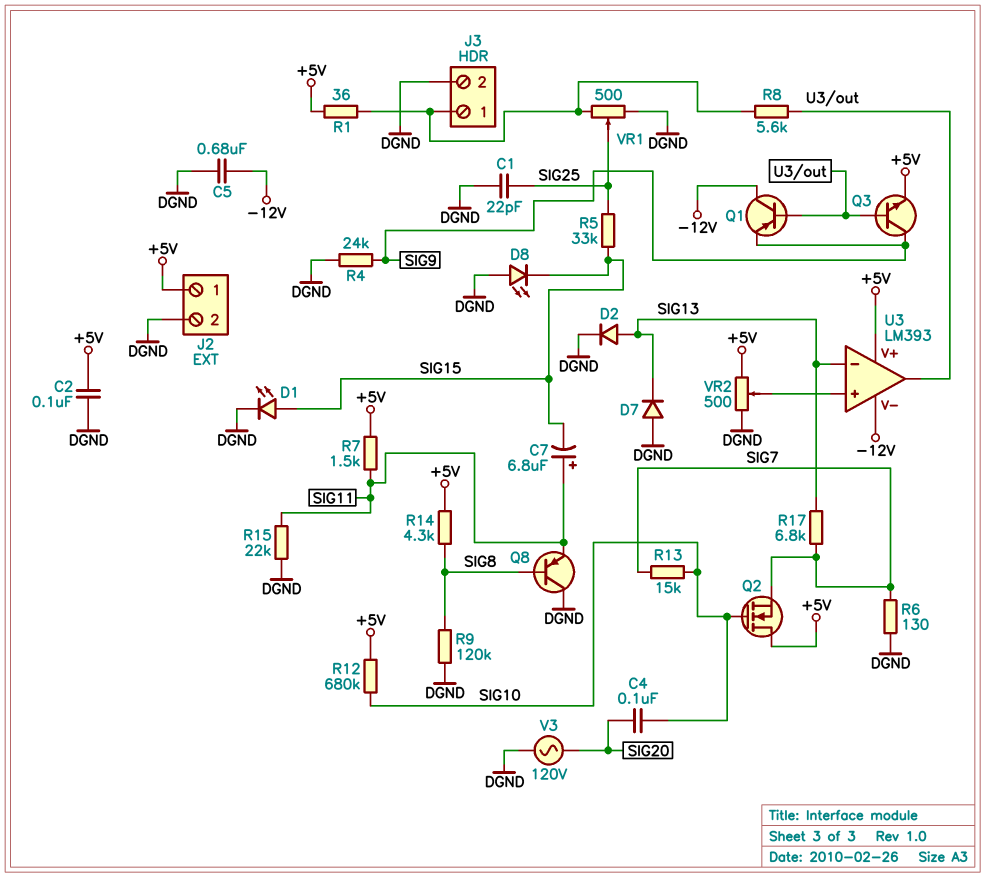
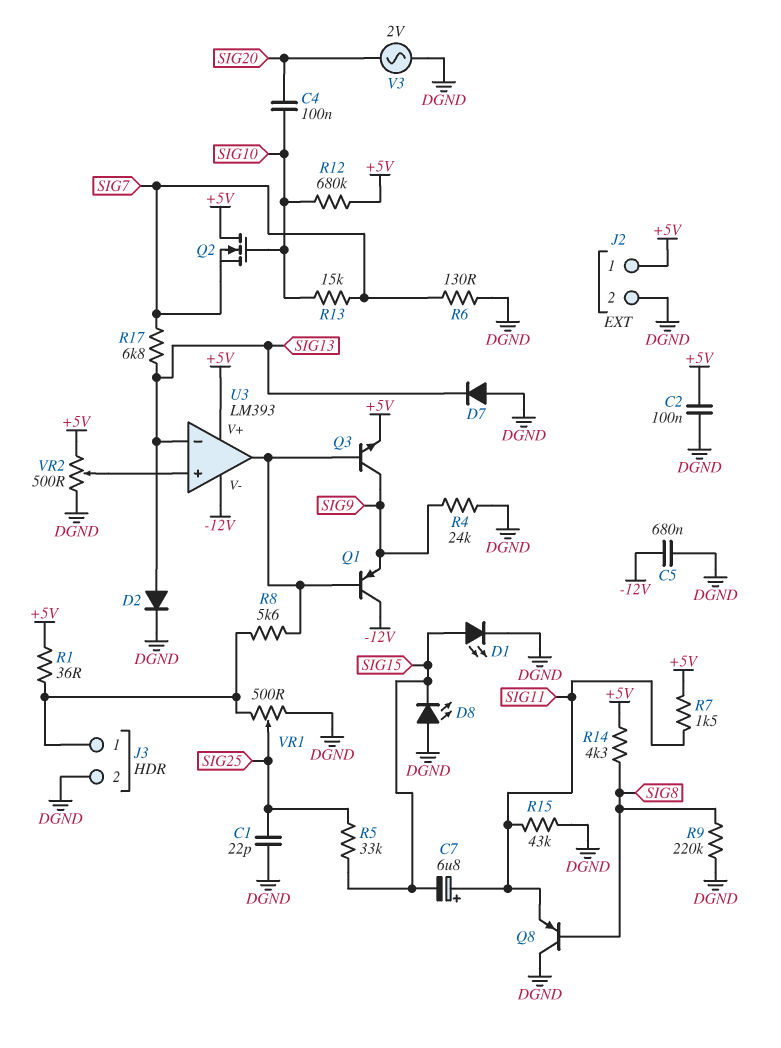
R9: 120k (DGND, SIG8) -> 220k (DGND, SIG8)
R15: 22k (DGND, SIG11) -> 43k (DGND, SIG11)
V3: AC 120V (DGND, SIG20) -> AC 2V (DGND, SIG20)

